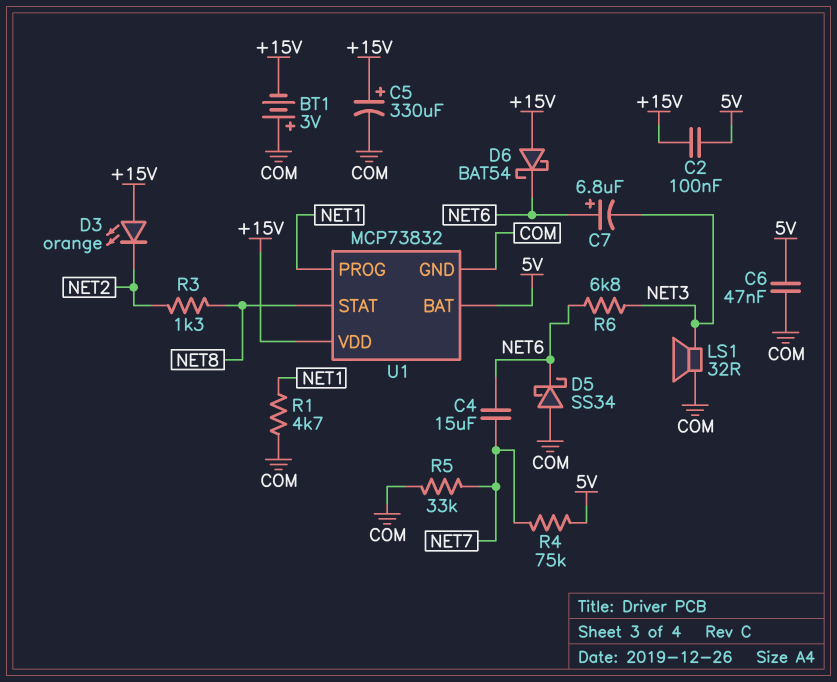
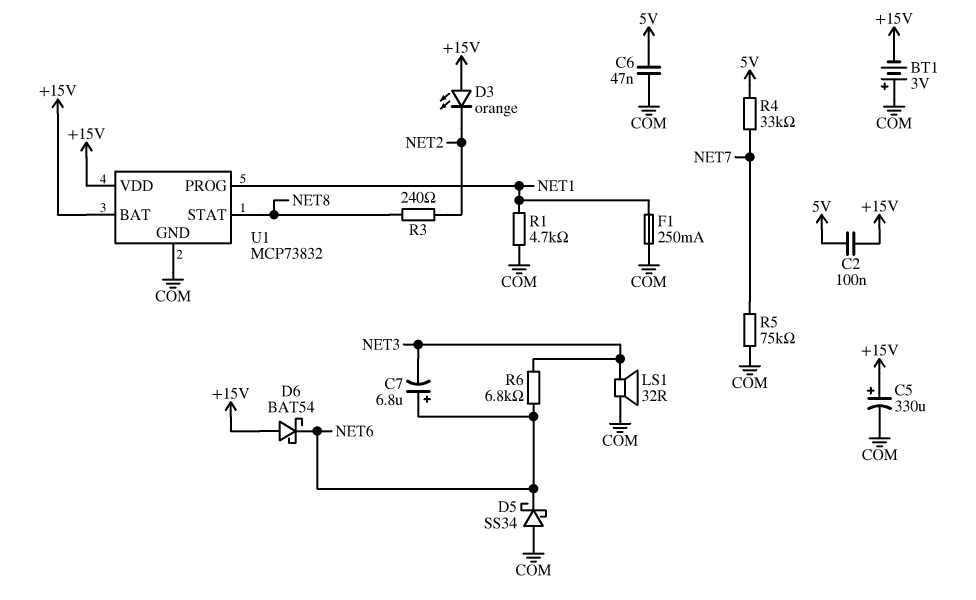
C4: 15uF (NET6, NET7) -> none
F1: none -> 250mA (COM, NET1)
R3: 1.3k (NET2, NET8) -> 240 (NET2, NET8)
R4: 75k (5V, NET7) -> 33k (5V, NET7)
R5: 33k (COM, NET7) -> 75k (COM, NET7)
U1 pin BAT: 5V -> +15V

